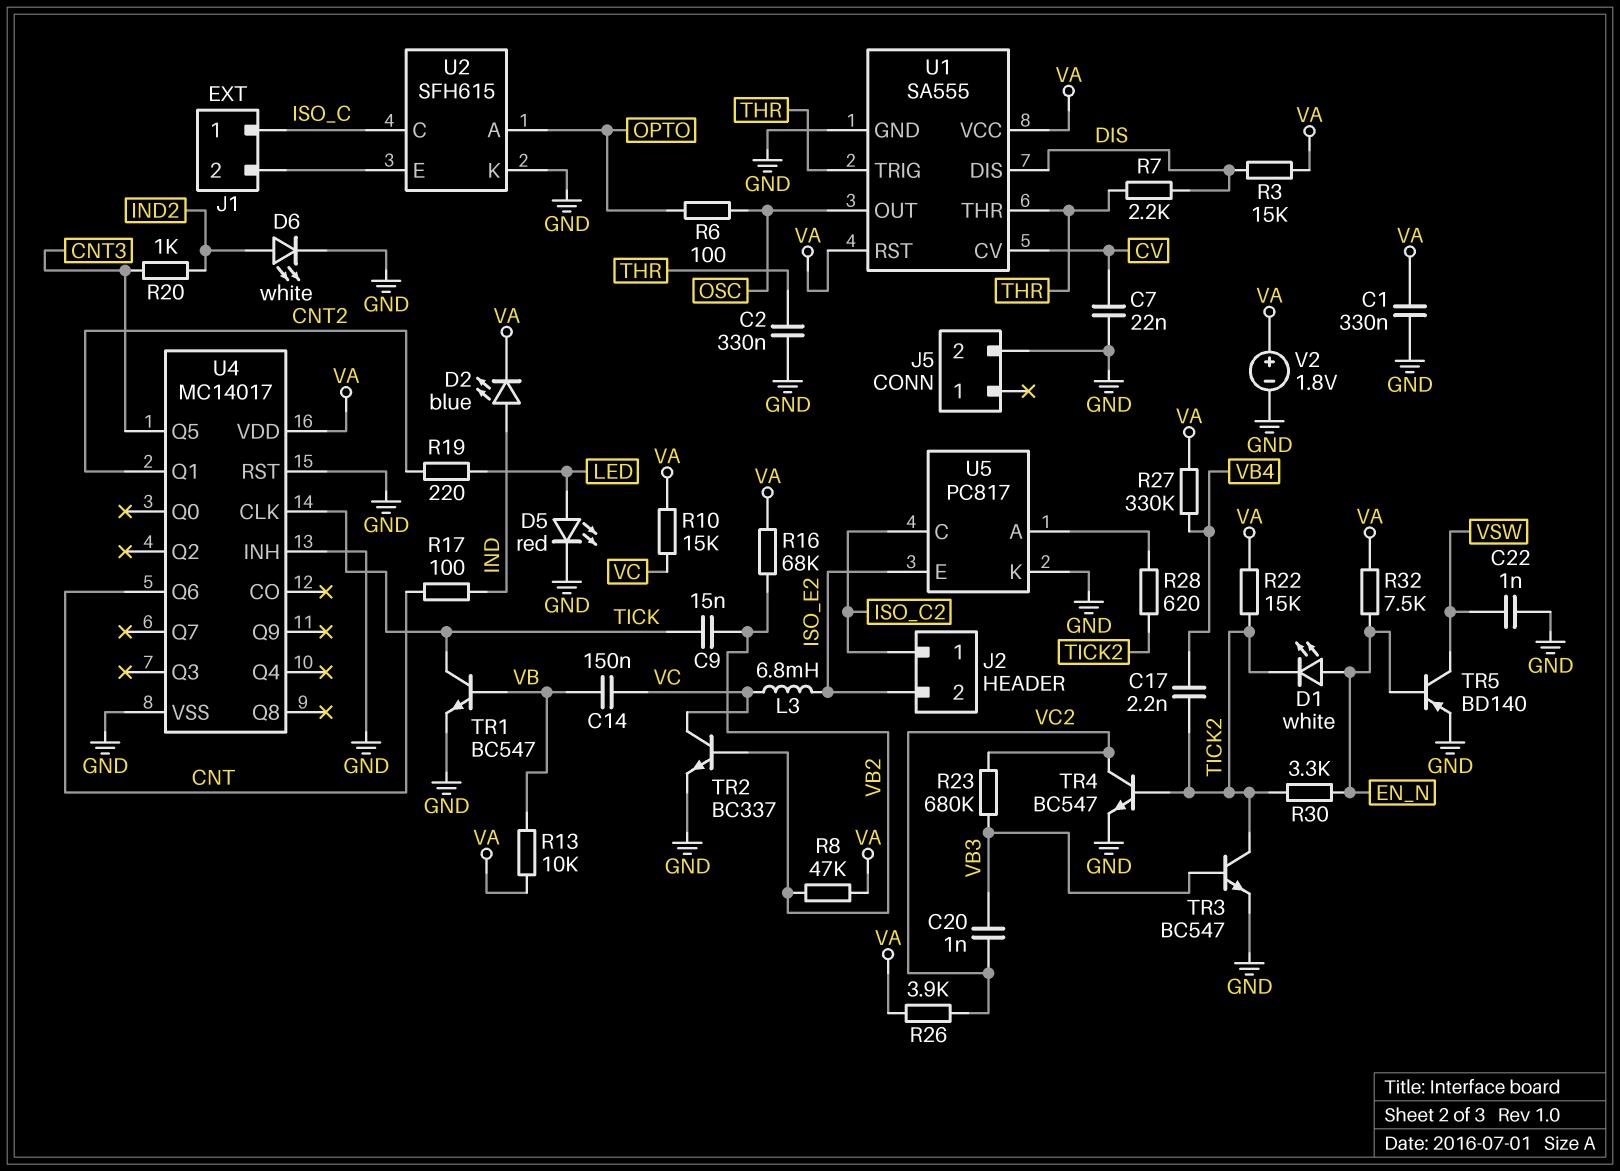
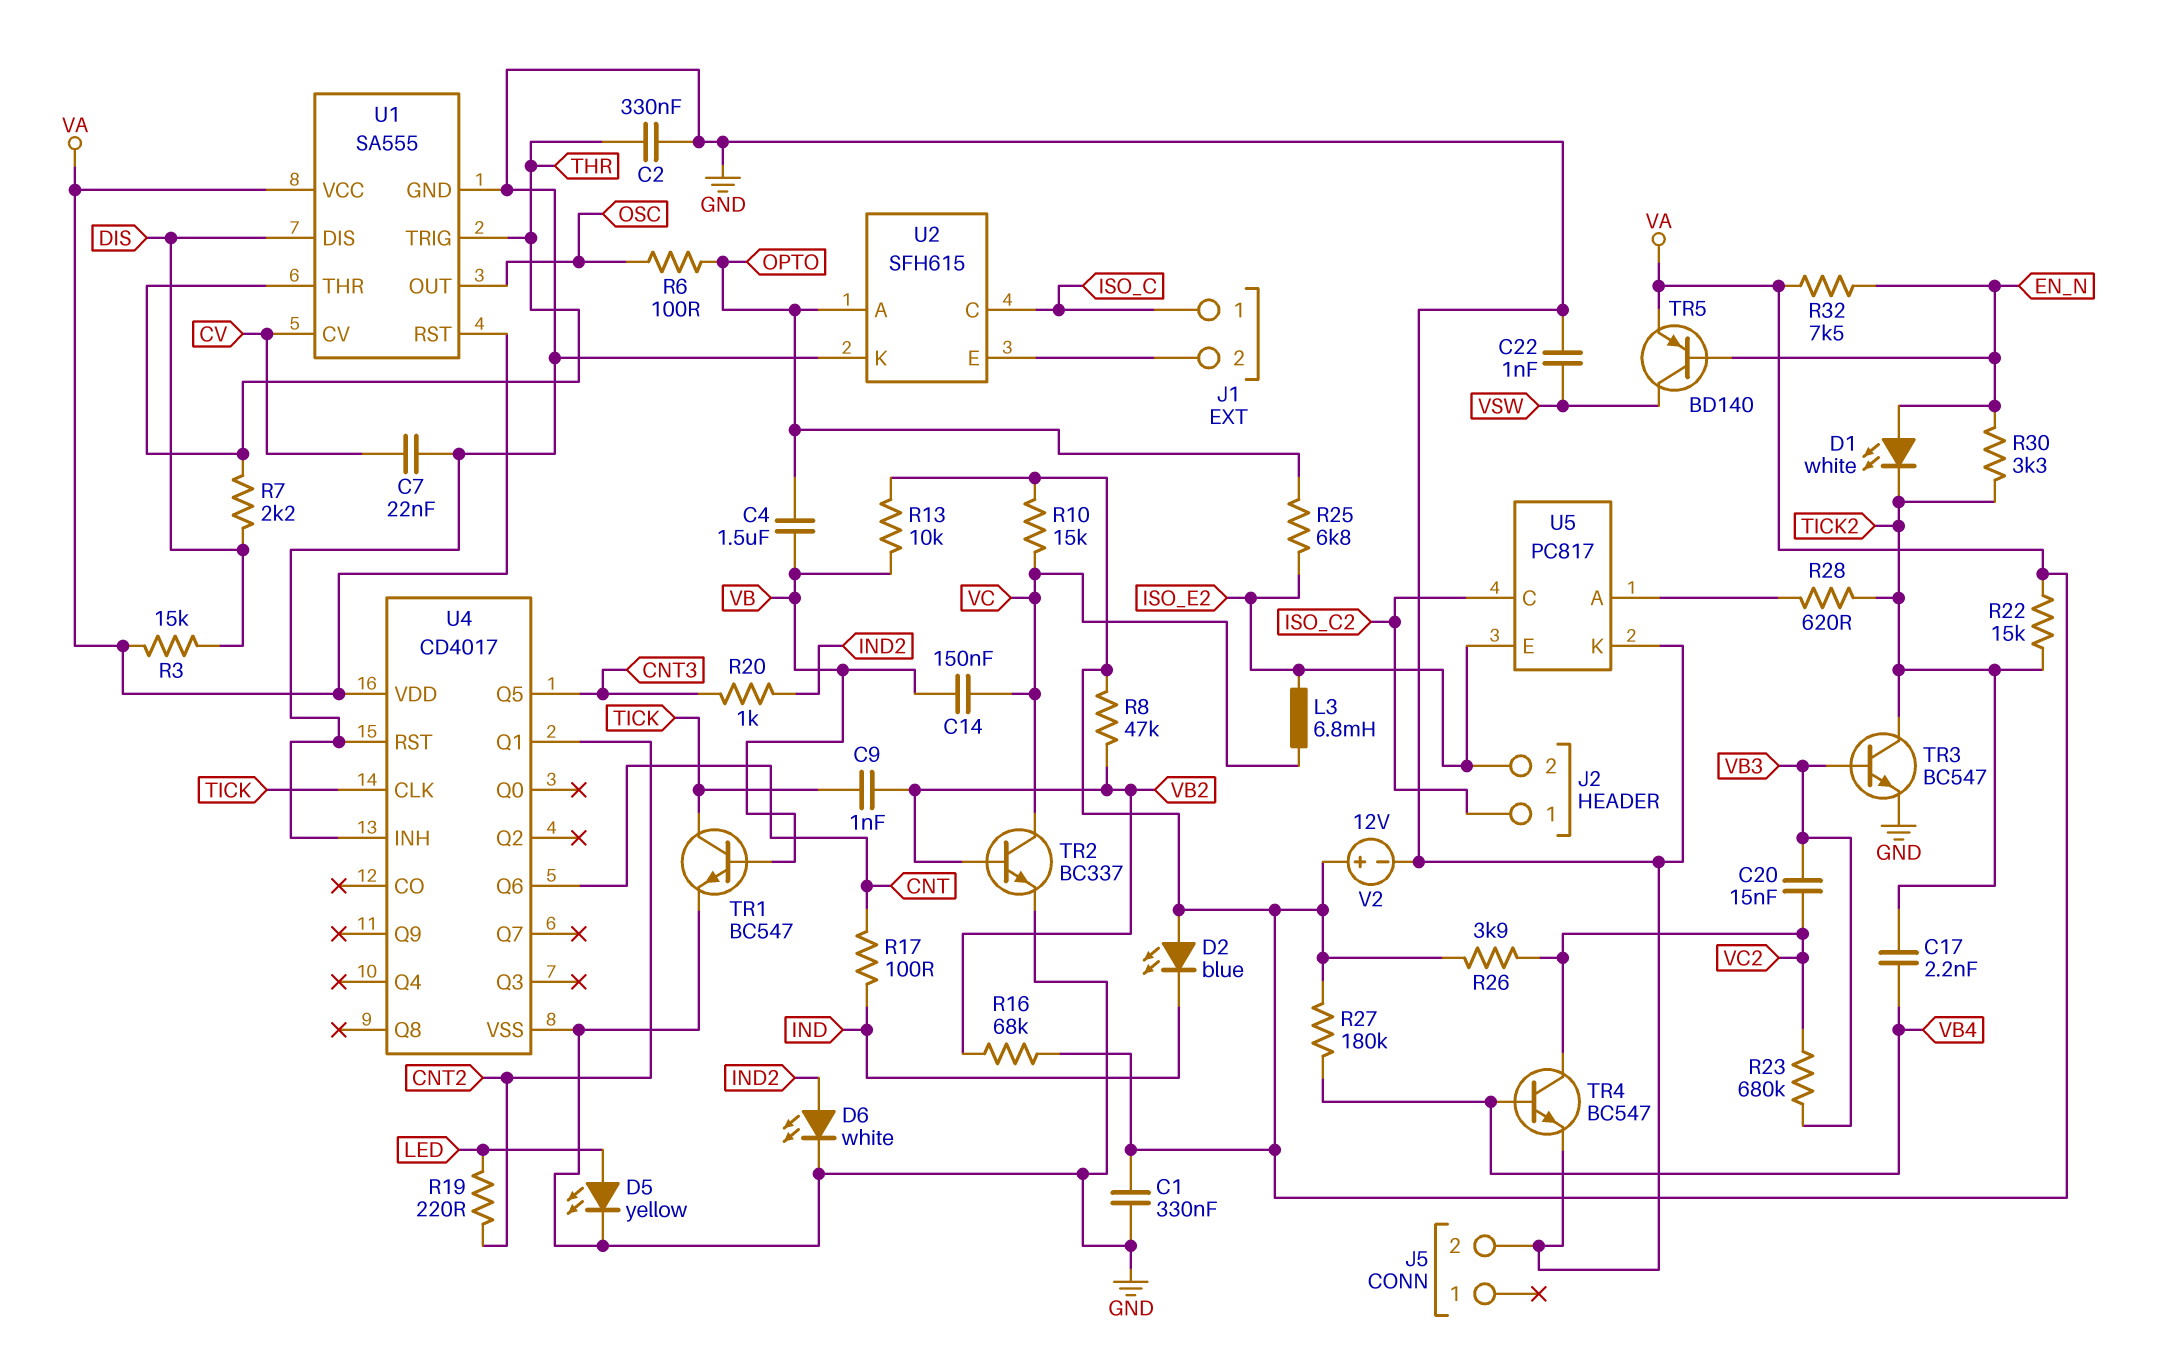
C4: none -> 1.5uF (OPTO, VB)
C9: 15nF (TICK, VB2) -> 1nF (TICK, VB2)
C20: 1nF (VB3, VC2) -> 15nF (VB3, VC2)
D2: LED blue (A IND, K VA) -> LED blue (A VA, K IND)
D5: LED red (A LED, K GND) -> LED yellow (A LED, K GND)
R25: none -> 6.8k (ISO_E2, OPTO)
R27: 330k (VA, VB4) -> 180k (VA, VB4)
TR4: NPN BC547 (B TICK2, C VC2, E GND) -> NPN BC547 (B VB4, C VC2, E GND)
TR5: PNP BD140 (B EN_N, C VSW, E GND) -> PNP BD140 (B EN_N, C VSW, E VA)
U4: MC14017 -> CD4017
V2: 1.8V (plus VA, minus GND) -> 12V (plus VA, minus GND)

